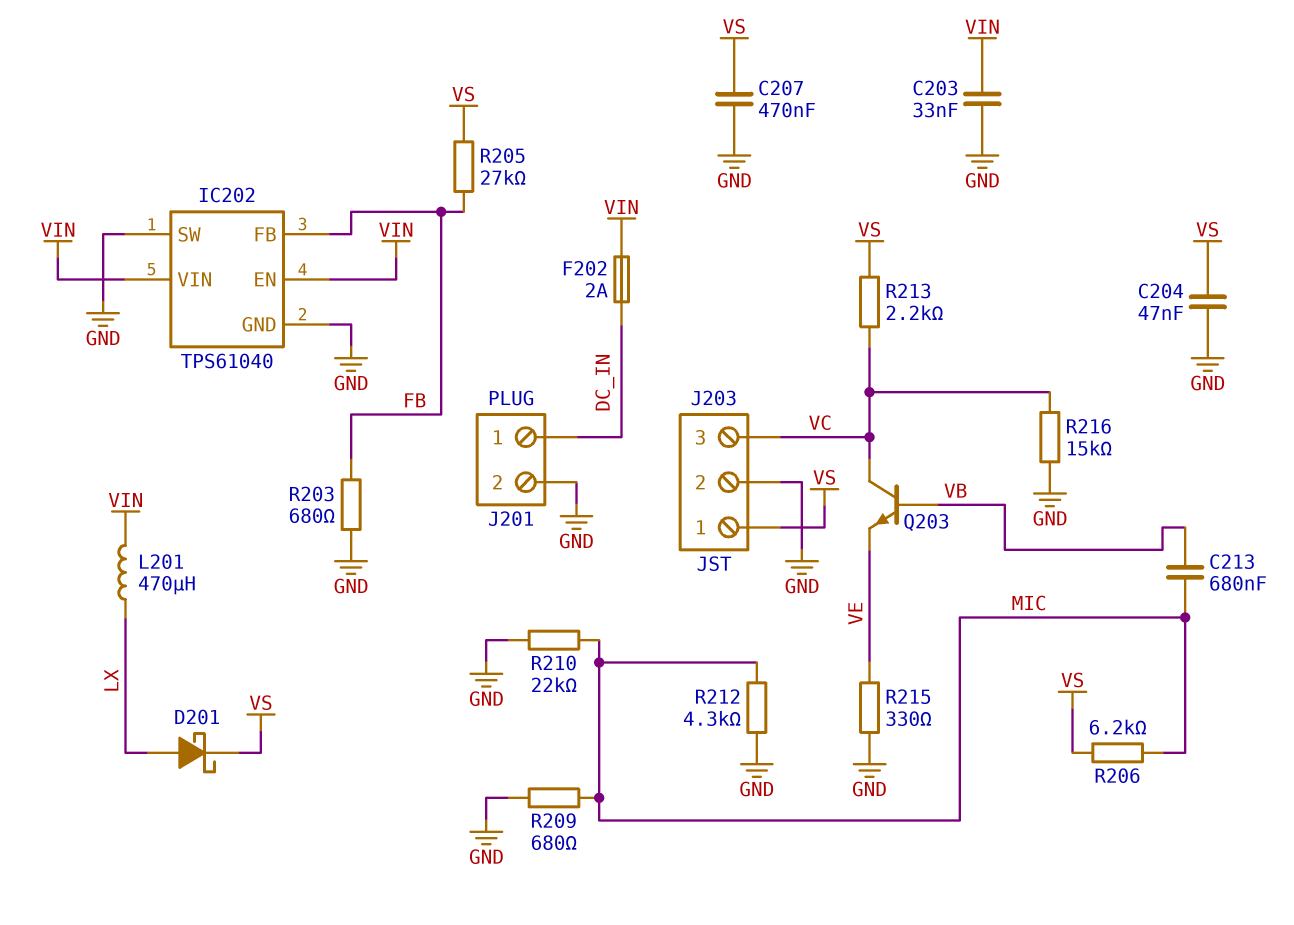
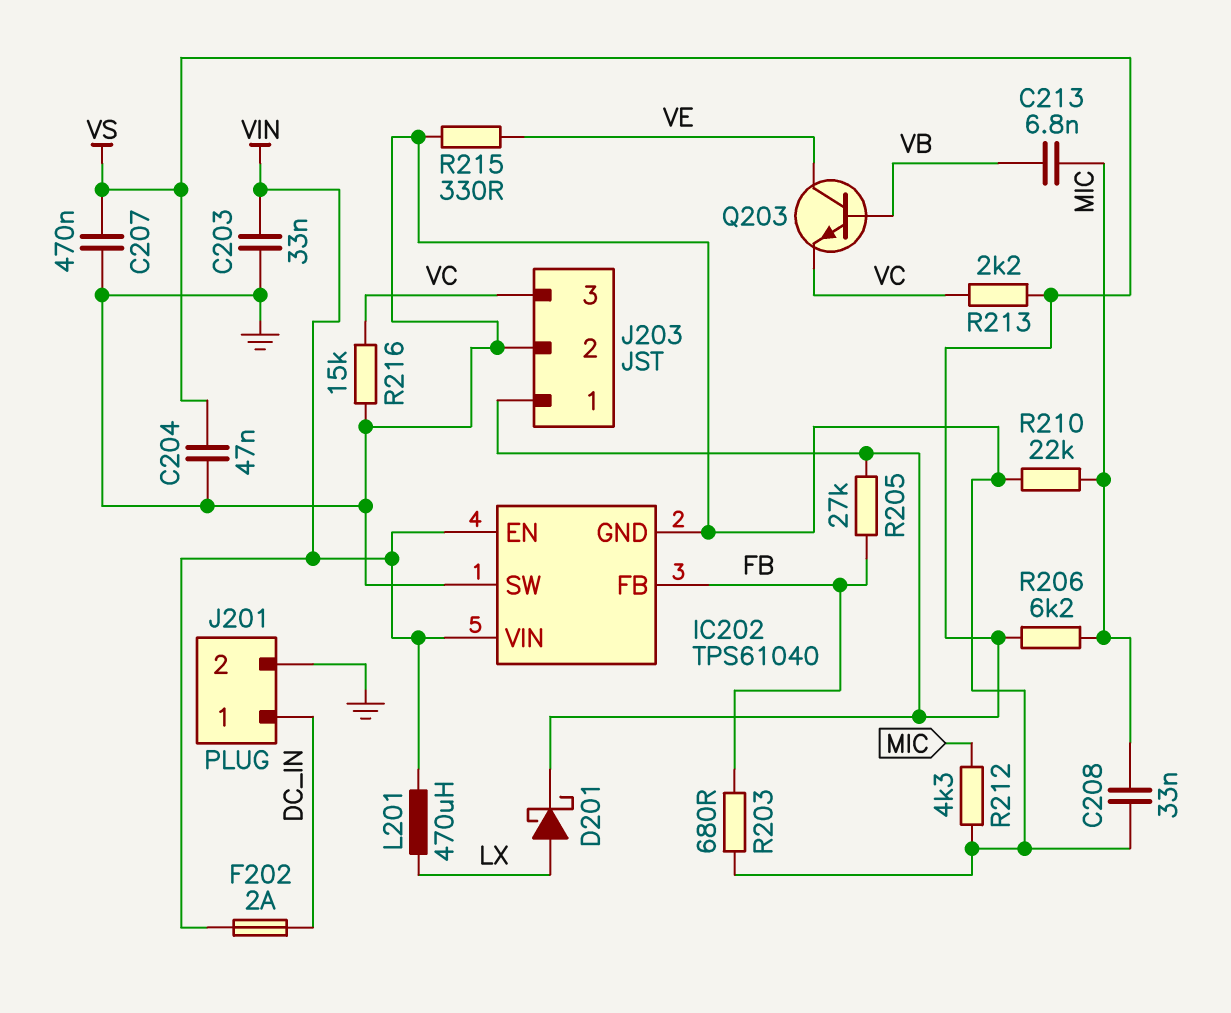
C208: none -> 33nF (GND, MIC)
C213: 680nF (MIC, VB) -> 6.8nF (MIC, VB)
Q203: NPN (B VB, C VC, E VE) -> NPN (B VB, C VE, E VC)
R209: 680 (GND, MIC) -> none

